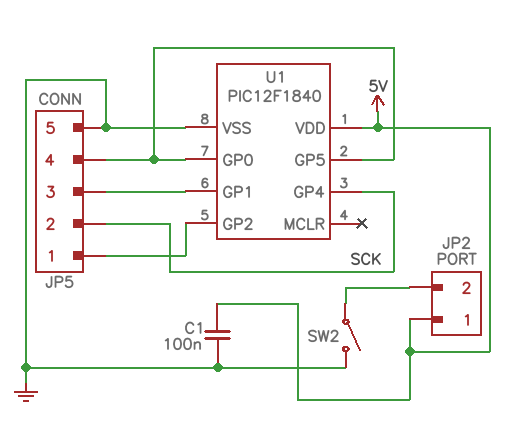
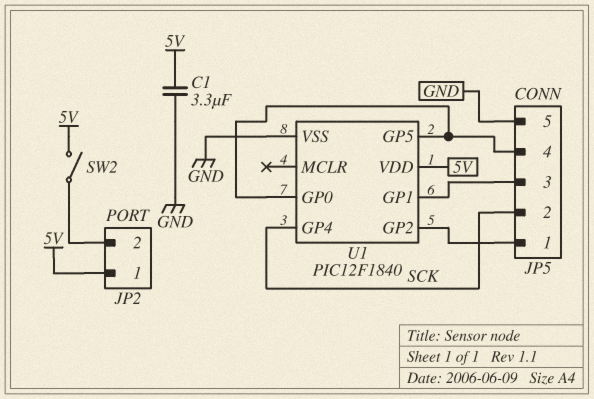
C1: 100nF (5V, GND) -> 3.3uF (5V, GND)
SW2: switch (GND, JP2/2) -> switch (5V, JP2/2)

